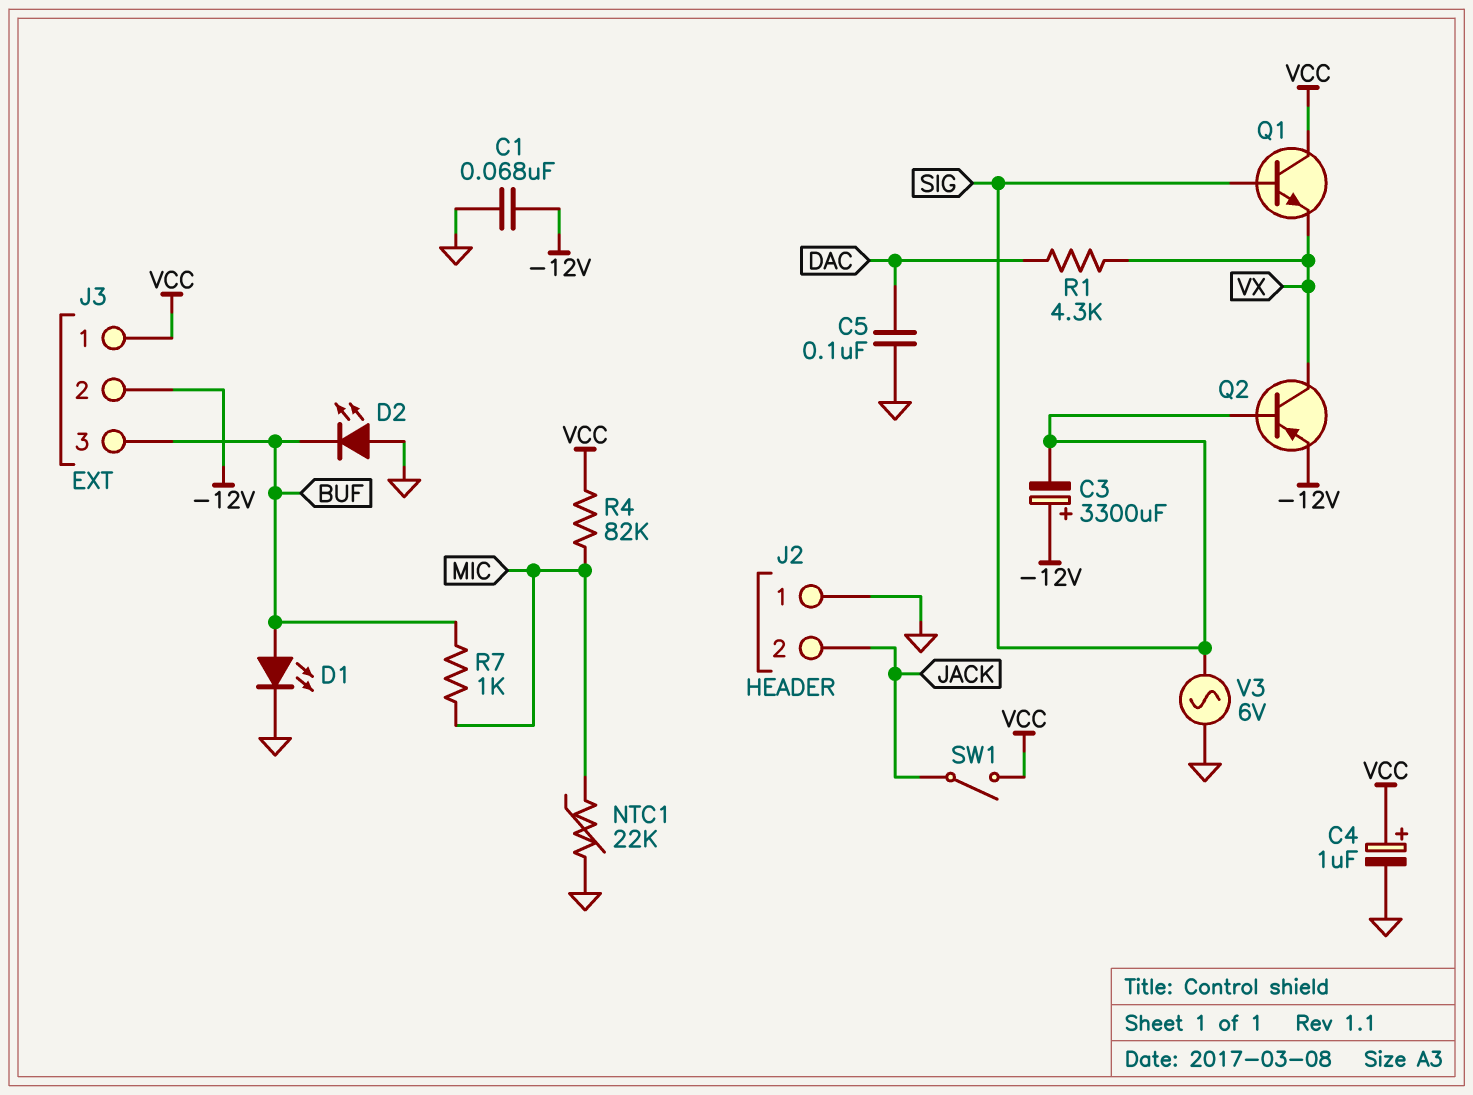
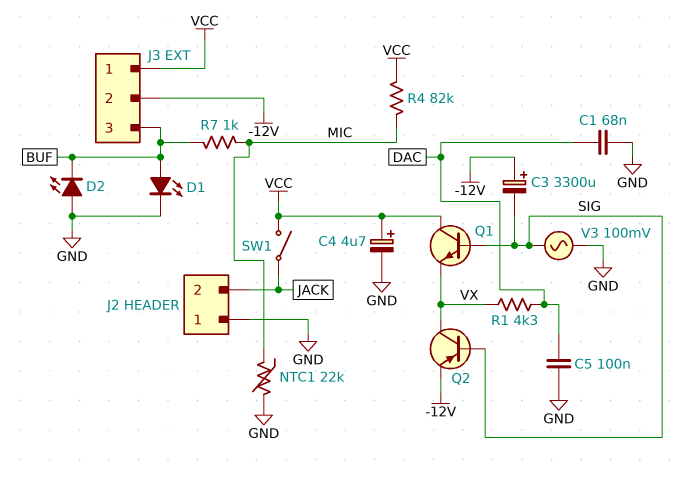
C1: 68nF (-12V, GND) -> 68nF (DAC, GND)
C4: 1uF (plus VCC, minus GND) -> 4.7uF (plus VCC, minus GND)
V3: AC 6V (GND, SIG) -> AC 100mV (GND, SIG)

